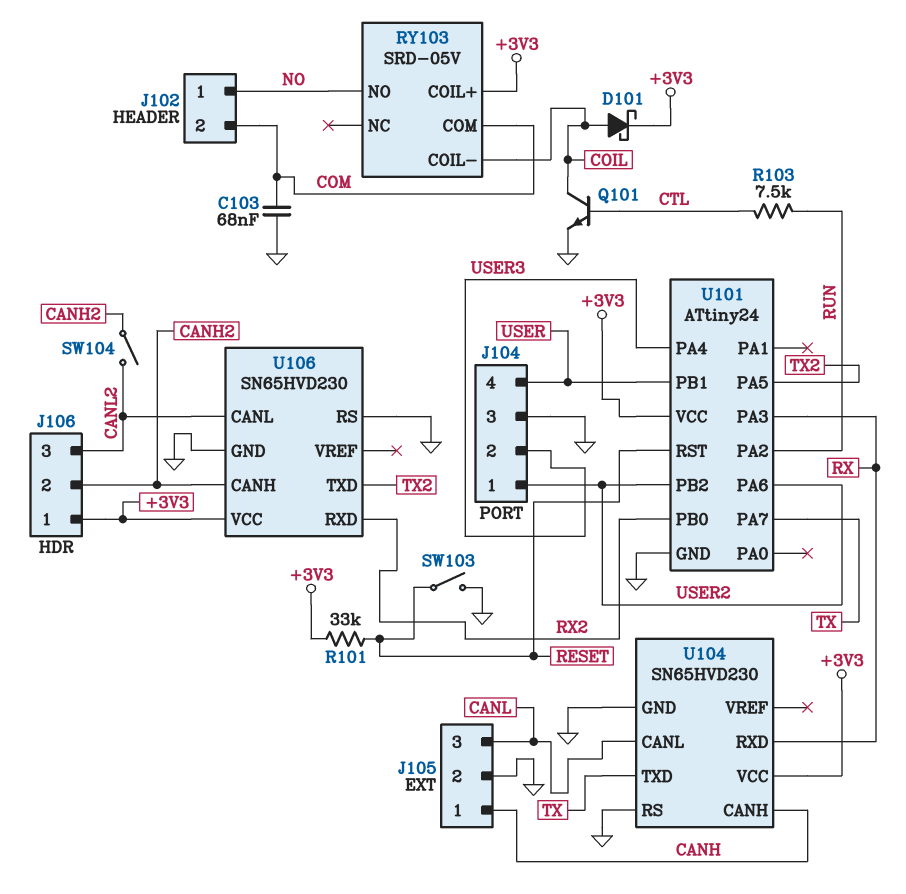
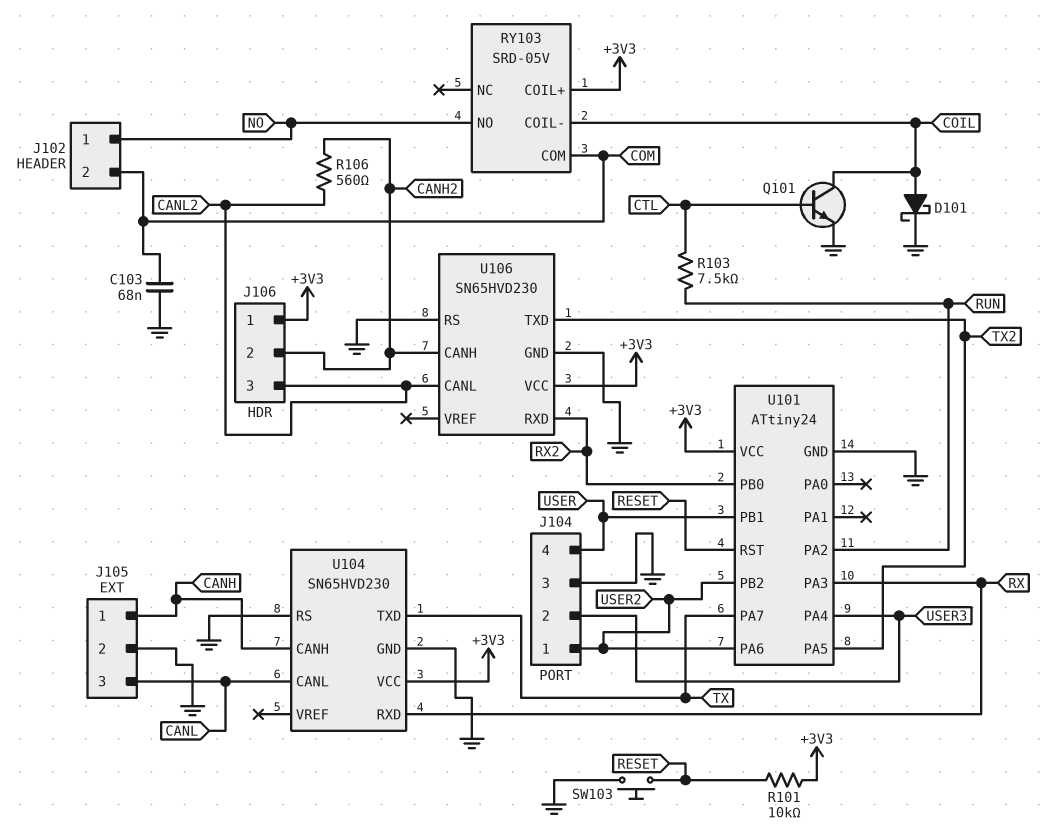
D101: schottky (A COIL, K +3V3) -> schottky (A COIL, K GND)
R101: 33k (+3V3, RESET) -> 10k (+3V3, RESET)
R106: none -> 560 (CANH2, CANL2)
SW103: switch (GND, RESET) -> button (GND, RESET)
SW104: switch (CANH2, CANL2) -> none

